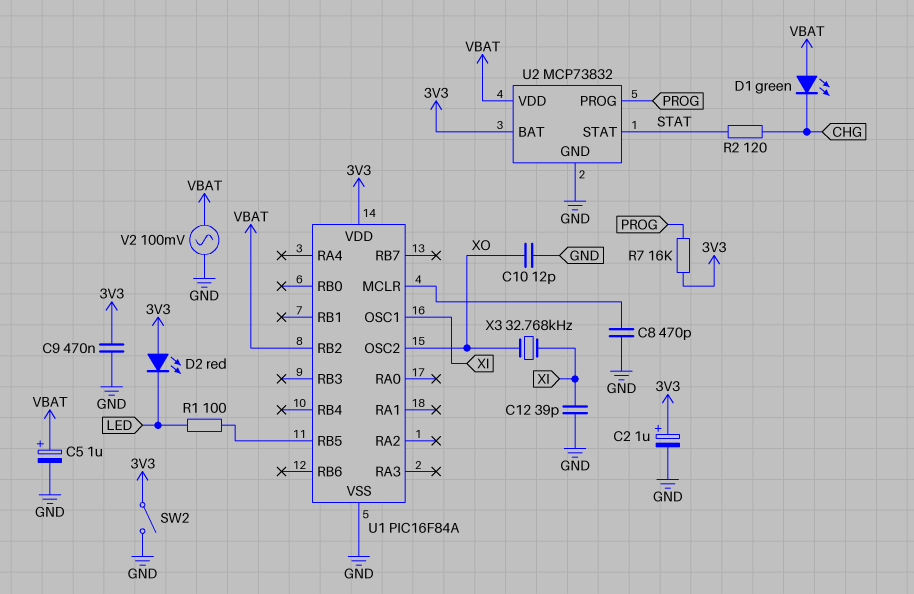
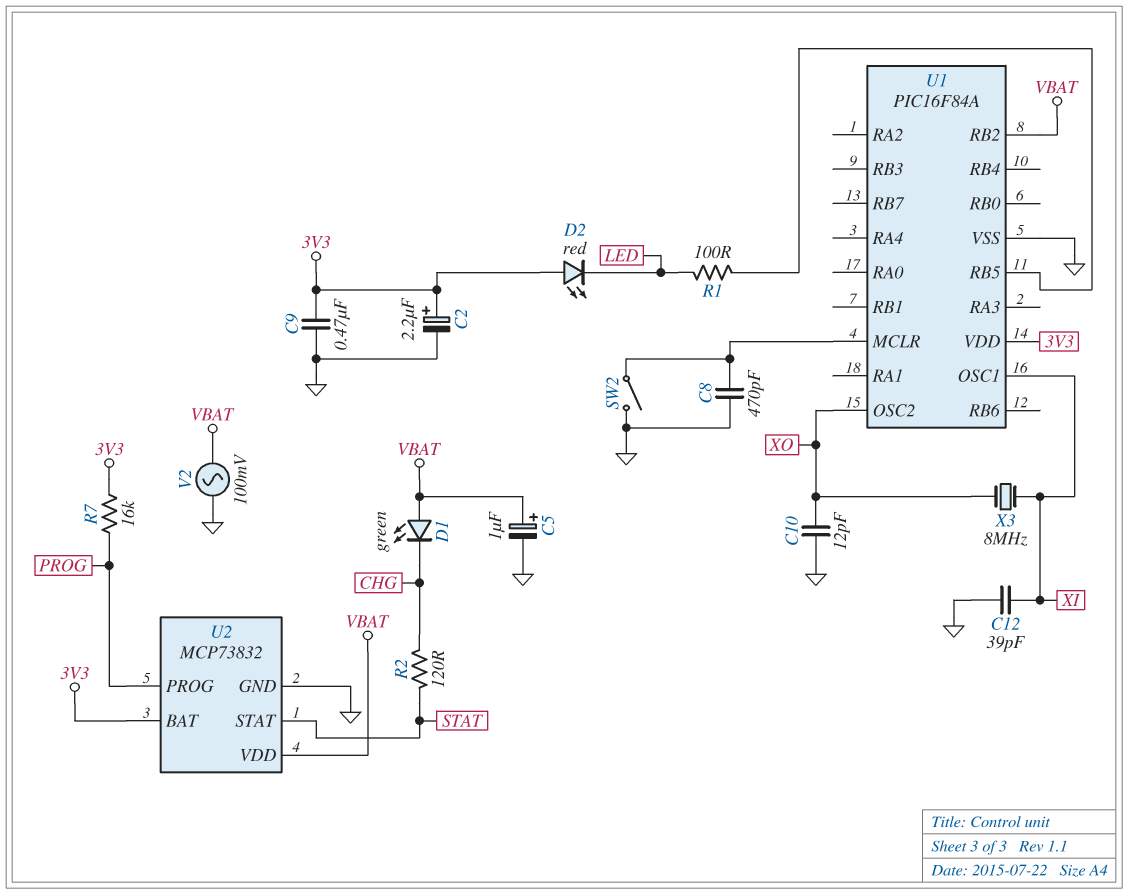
C2: 1uF (plus 3V3, minus GND) -> 2.2uF (plus 3V3, minus GND)
SW2: switch (3V3, GND) -> switch (GND, U1/MCLR)
X3: 32.768kHz (XI, XO) -> 8MHz (XI, XO)

